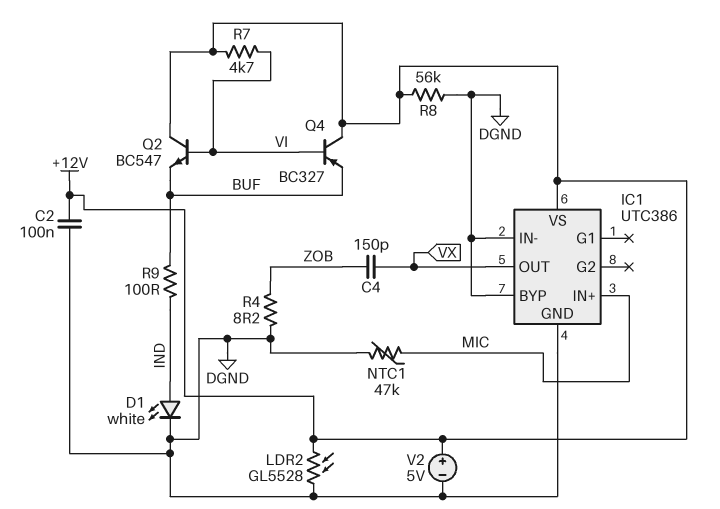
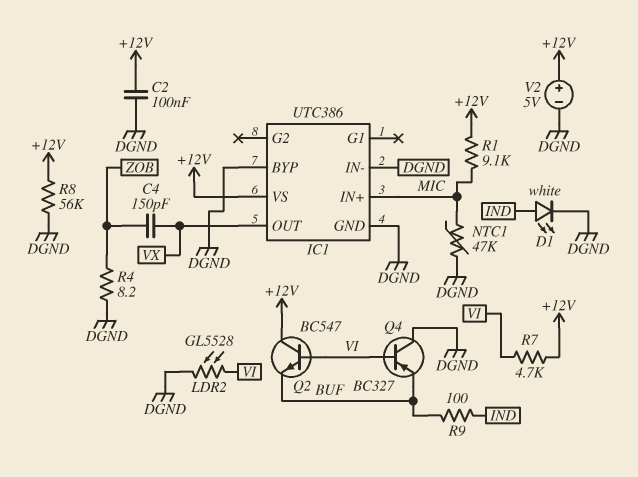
LDR2: GL5528 (+12V, DGND) -> GL5528 (DGND, VI)
Q4: PNP BC327 (B VI, C +12V, E BUF) -> PNP BC327 (B VI, C DGND, E BUF)
R1: none -> 9.1k (+12V, MIC)

